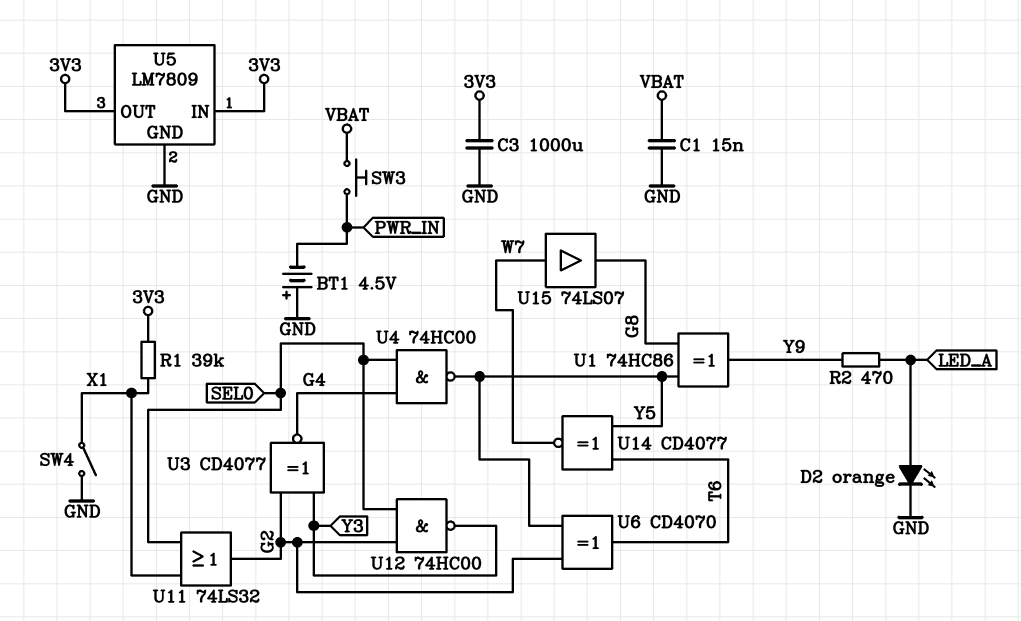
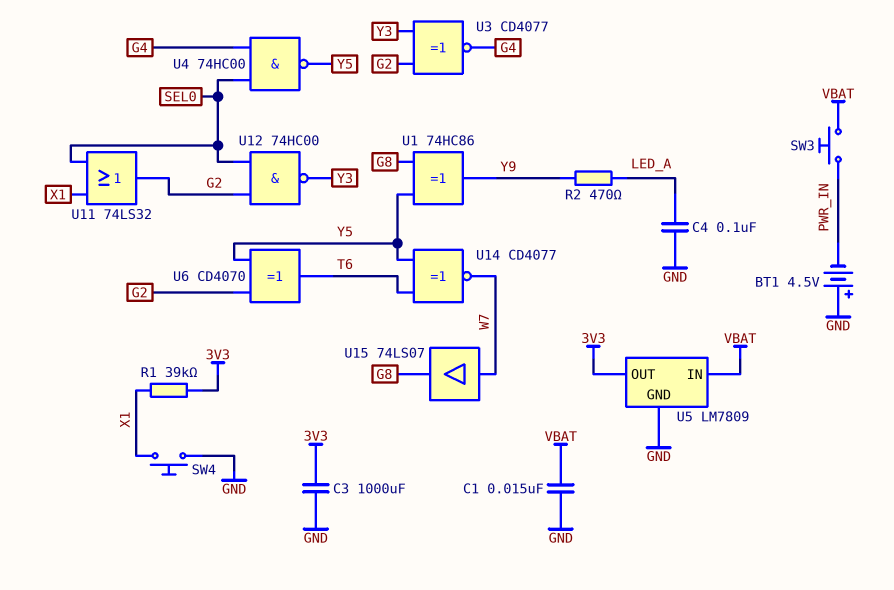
C4: none -> 100nF (GND, LED_A)
D2: LED orange (A LED_A, K GND) -> none
SW4: switch (GND, X1) -> button (GND, X1)
U5 pin IN: 3V3 -> VBAT

